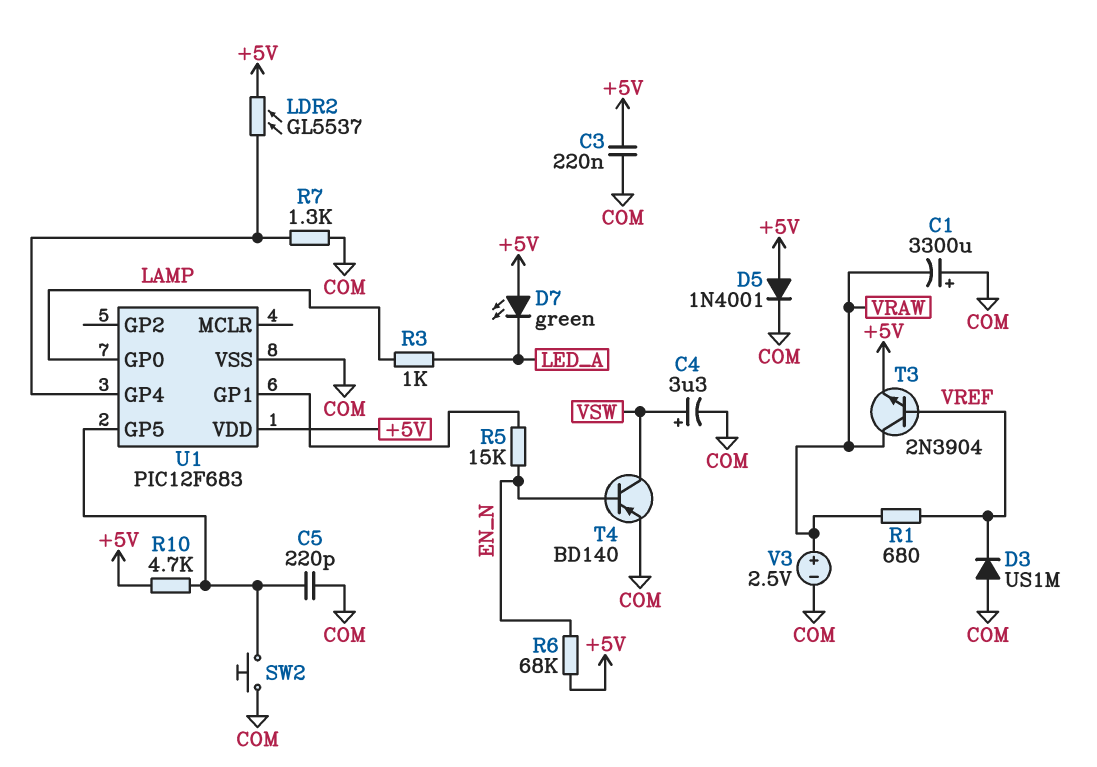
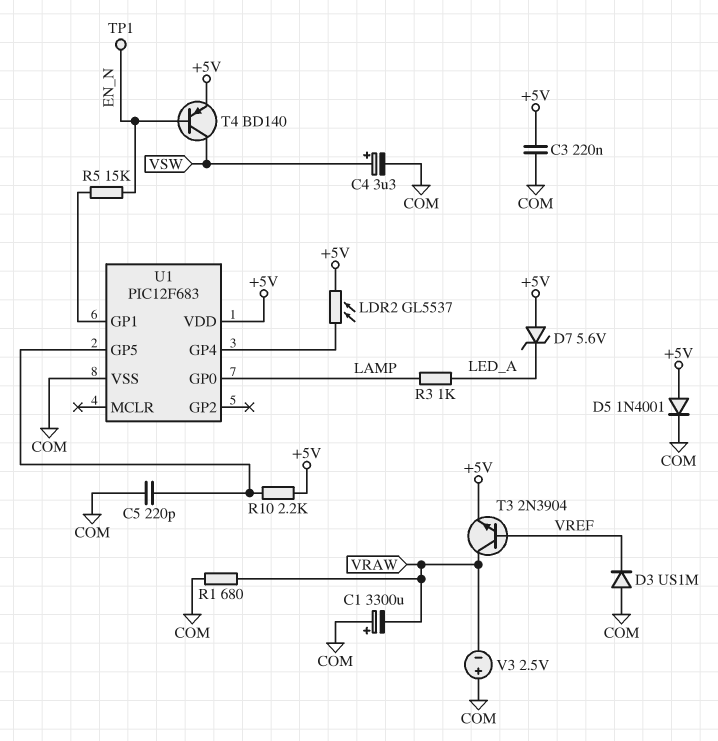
D7: LED green (A +5V, K LED_A) -> zener 5.6V (A +5V, K LED_A)
R1: 680 (VRAW, VREF) -> 680 (COM, VRAW)
R6: 68k (+5V, EN_N) -> none
R7: 1.3k (COM, U1/GP4) -> none
R10: 4.7k (+5V, U1/GP5) -> 2.2k (+5V, U1/GP5)
SW2: button (COM, U1/GP5) -> none
T4: PNP BD140 (B EN_N, C VSW, E COM) -> PNP BD140 (B EN_N, C VSW, E +5V)
TP1: none -> test point (EN_N)
V3: 2.5V (plus VRAW, minus COM) -> 2.5V (plus COM, minus VRAW)

